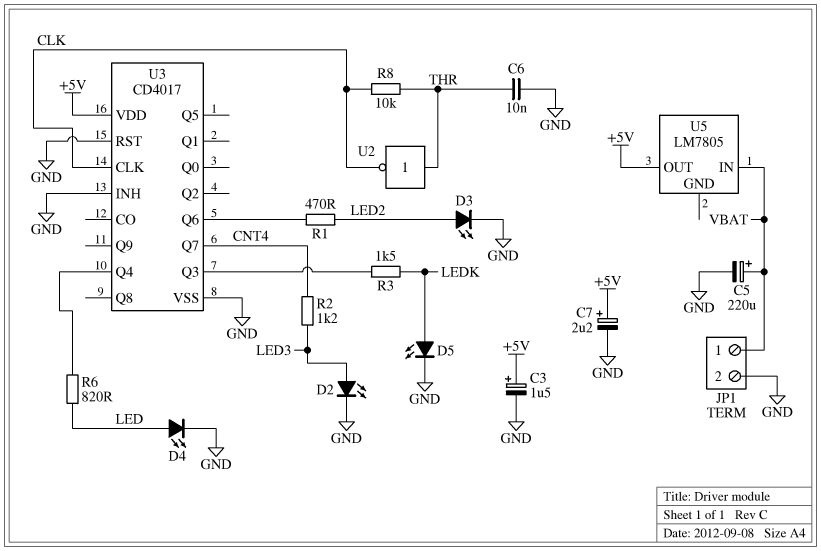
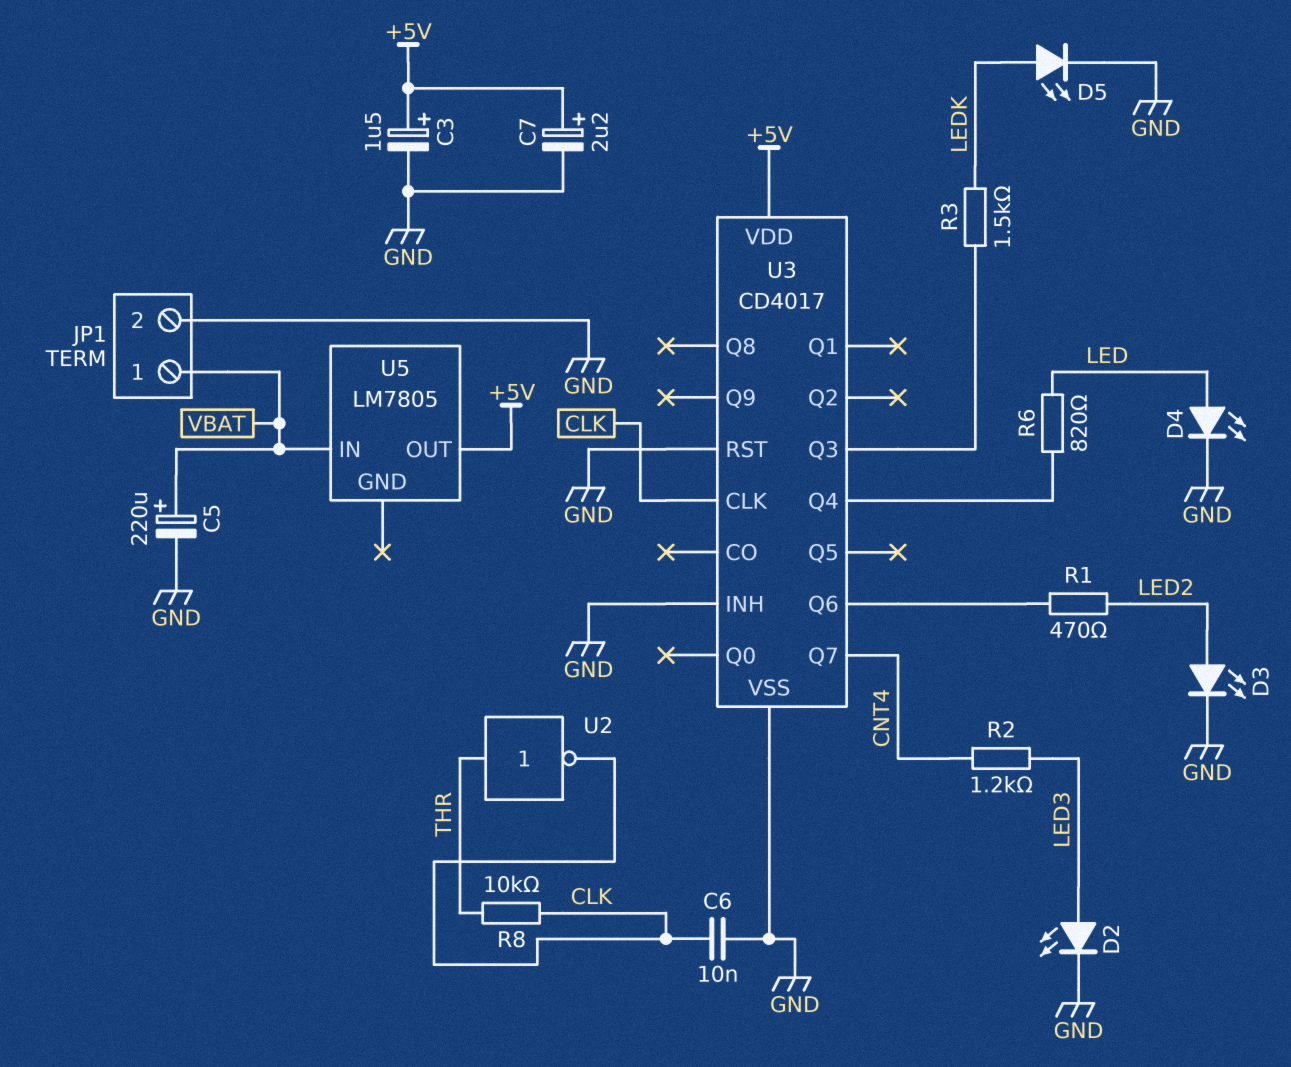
C6: 10nF (GND, THR) -> 10nF (CLK, GND)

